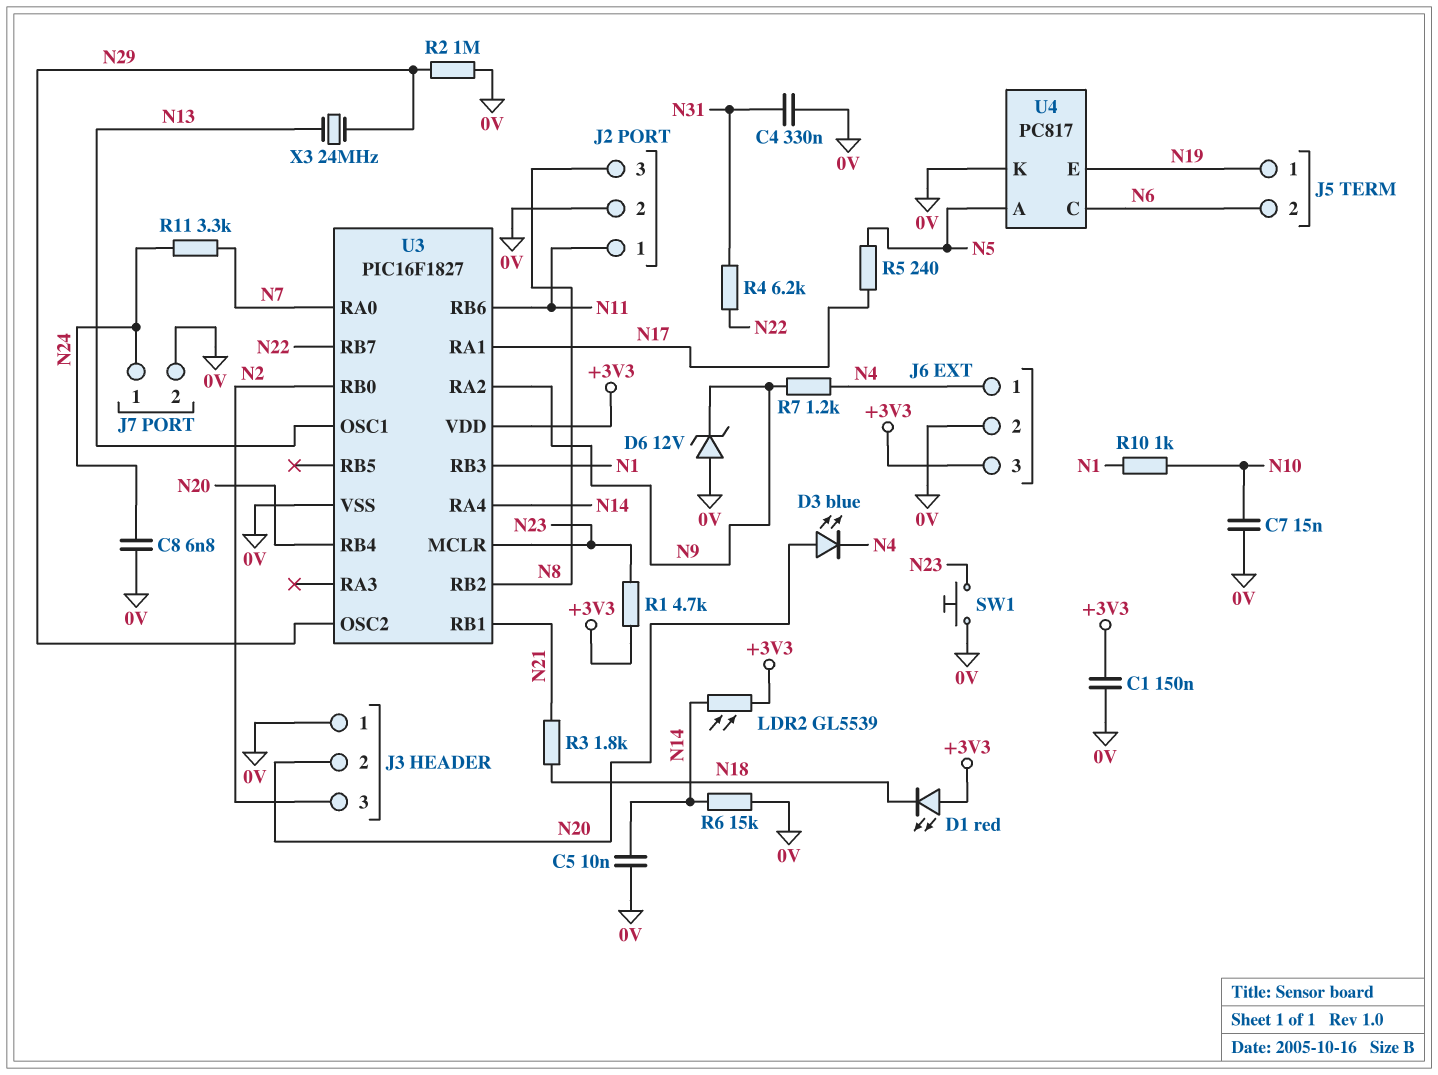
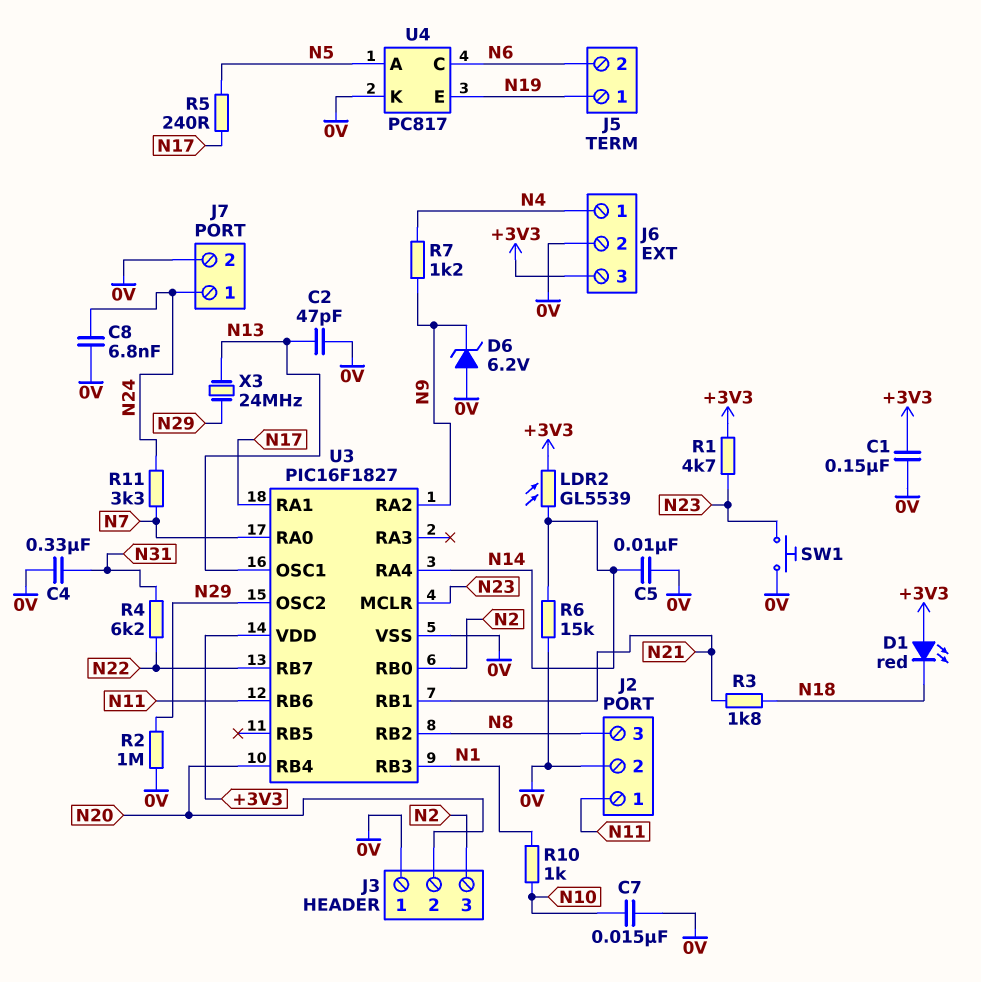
C2: none -> 47pF (0V, N13)
D3: LED blue (A N20, K N4) -> none
D6: zener 12V (A 0V, K N9) -> zener 6.2V (A 0V, K N9)

